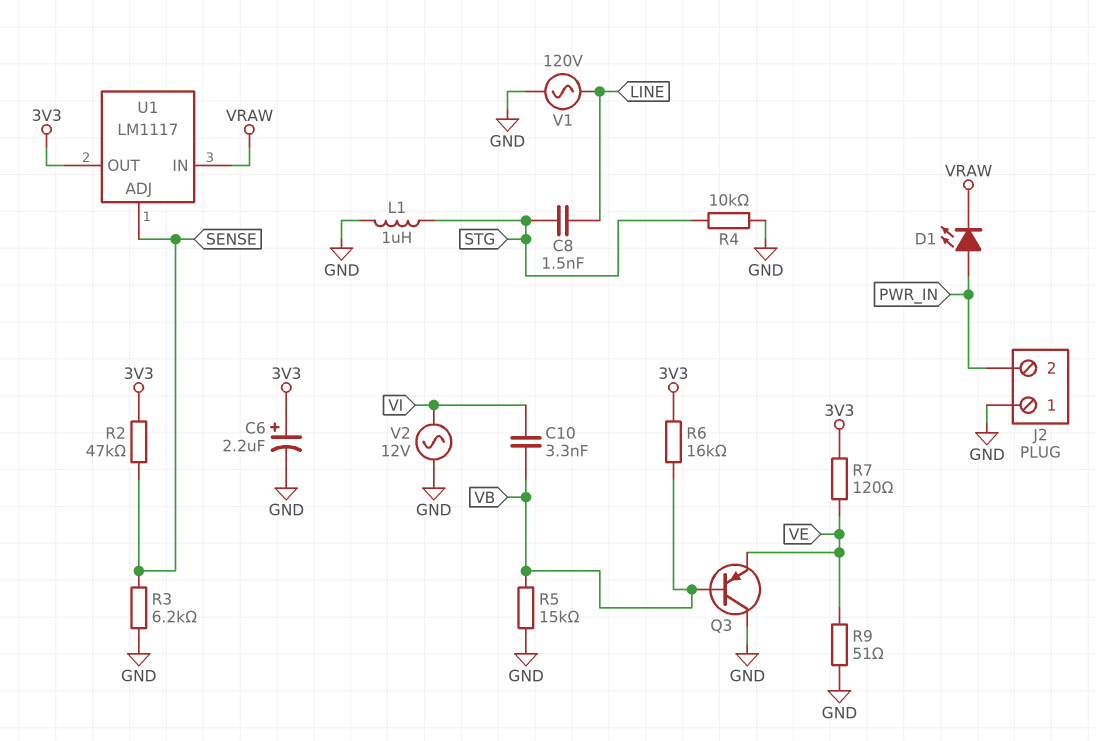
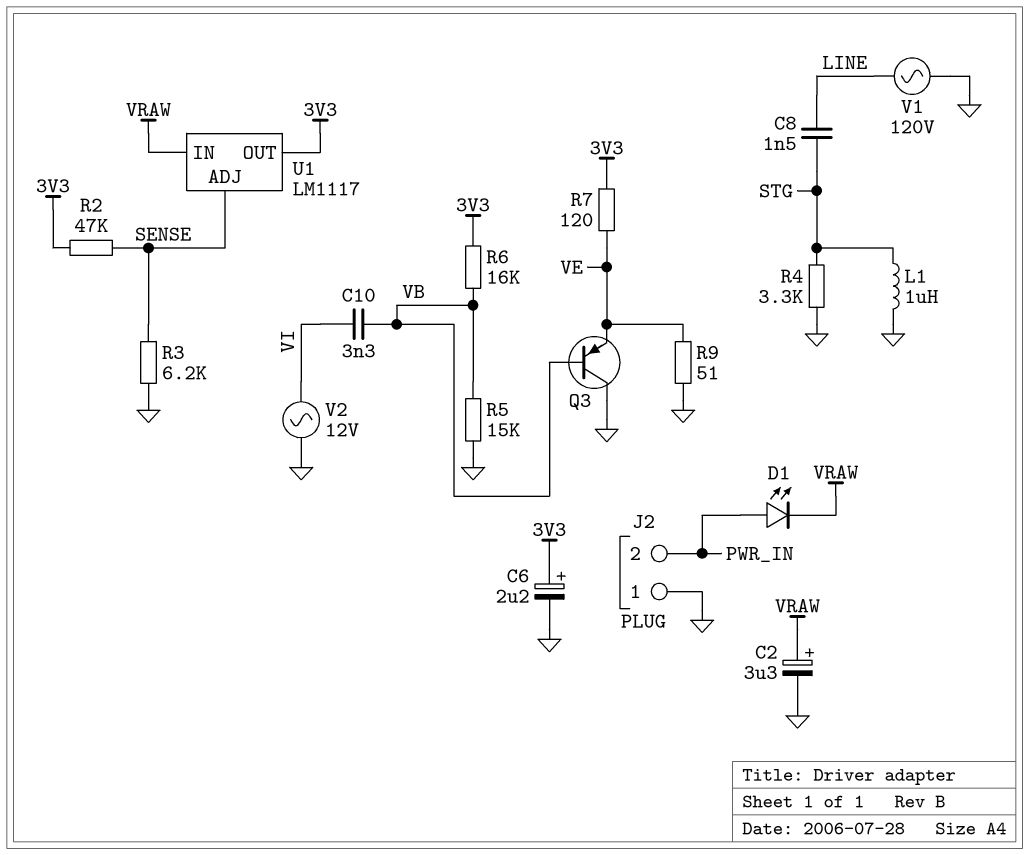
C2: none -> 3.3uF (plus VRAW, minus GND)
R4: 10k (GND, STG) -> 3.3k (GND, STG)

